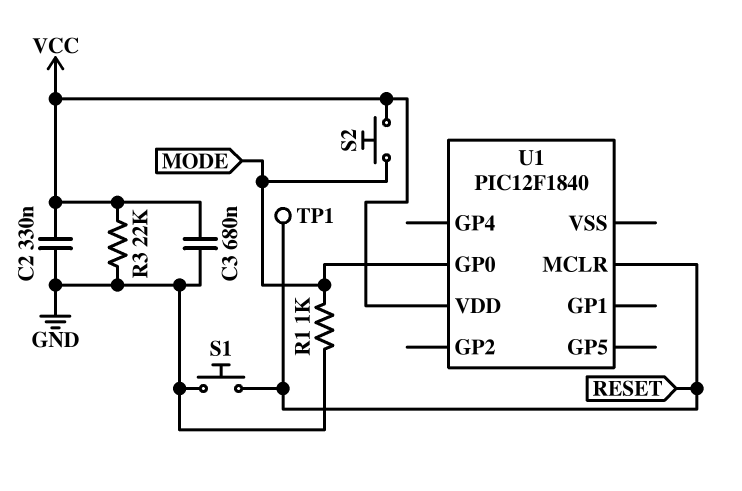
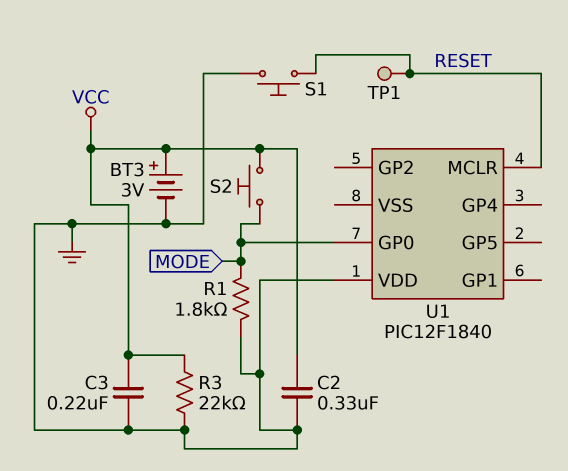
BT3: none -> 3V (plus VCC, minus GND)
C3: 680nF (GND, VCC) -> 220nF (GND, VCC)
R1: 1k (GND, MODE) -> 1.8k (GND, MODE)
U1 pin VDD: VCC -> GND

